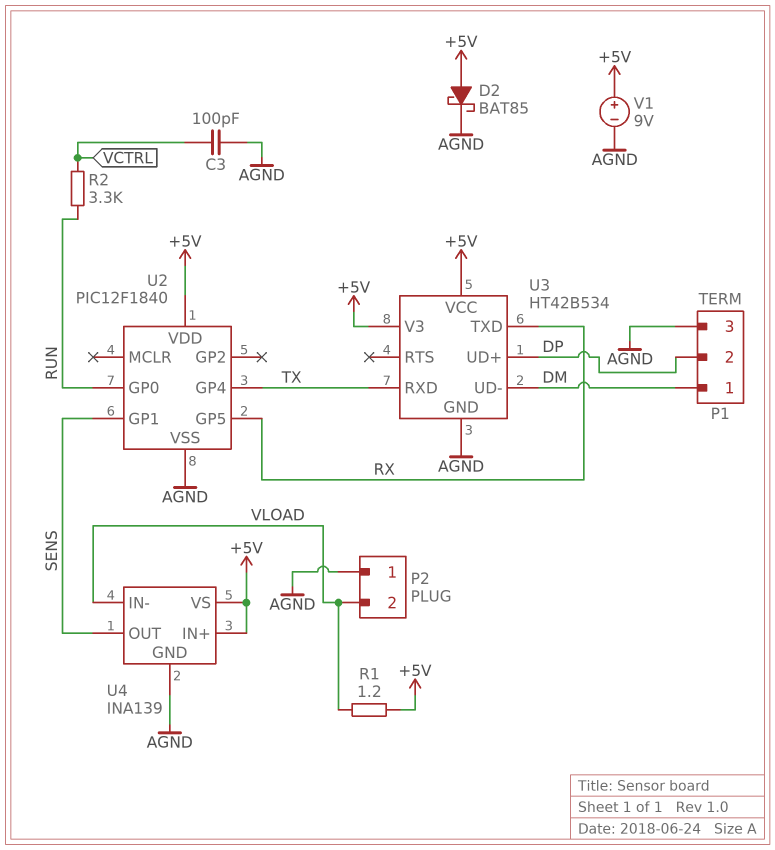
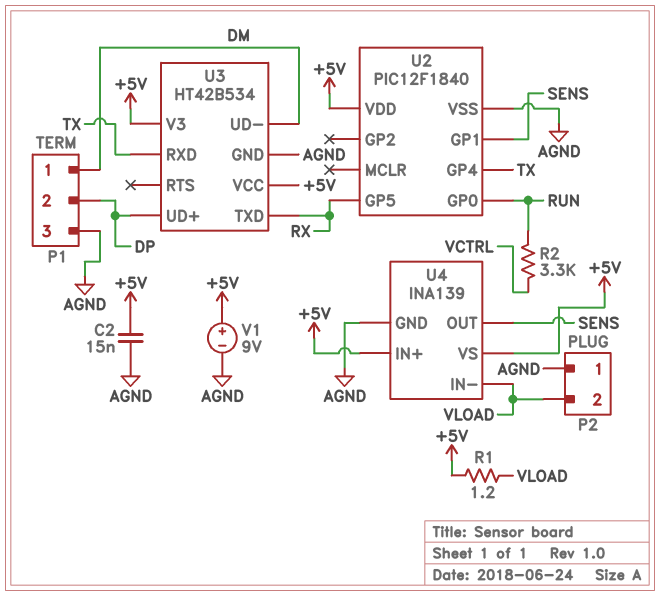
C2: none -> 15nF (+5V, AGND)
C3: 100pF (AGND, VCTRL) -> none
D2: schottky BAT85 (A +5V, K AGND) -> none

